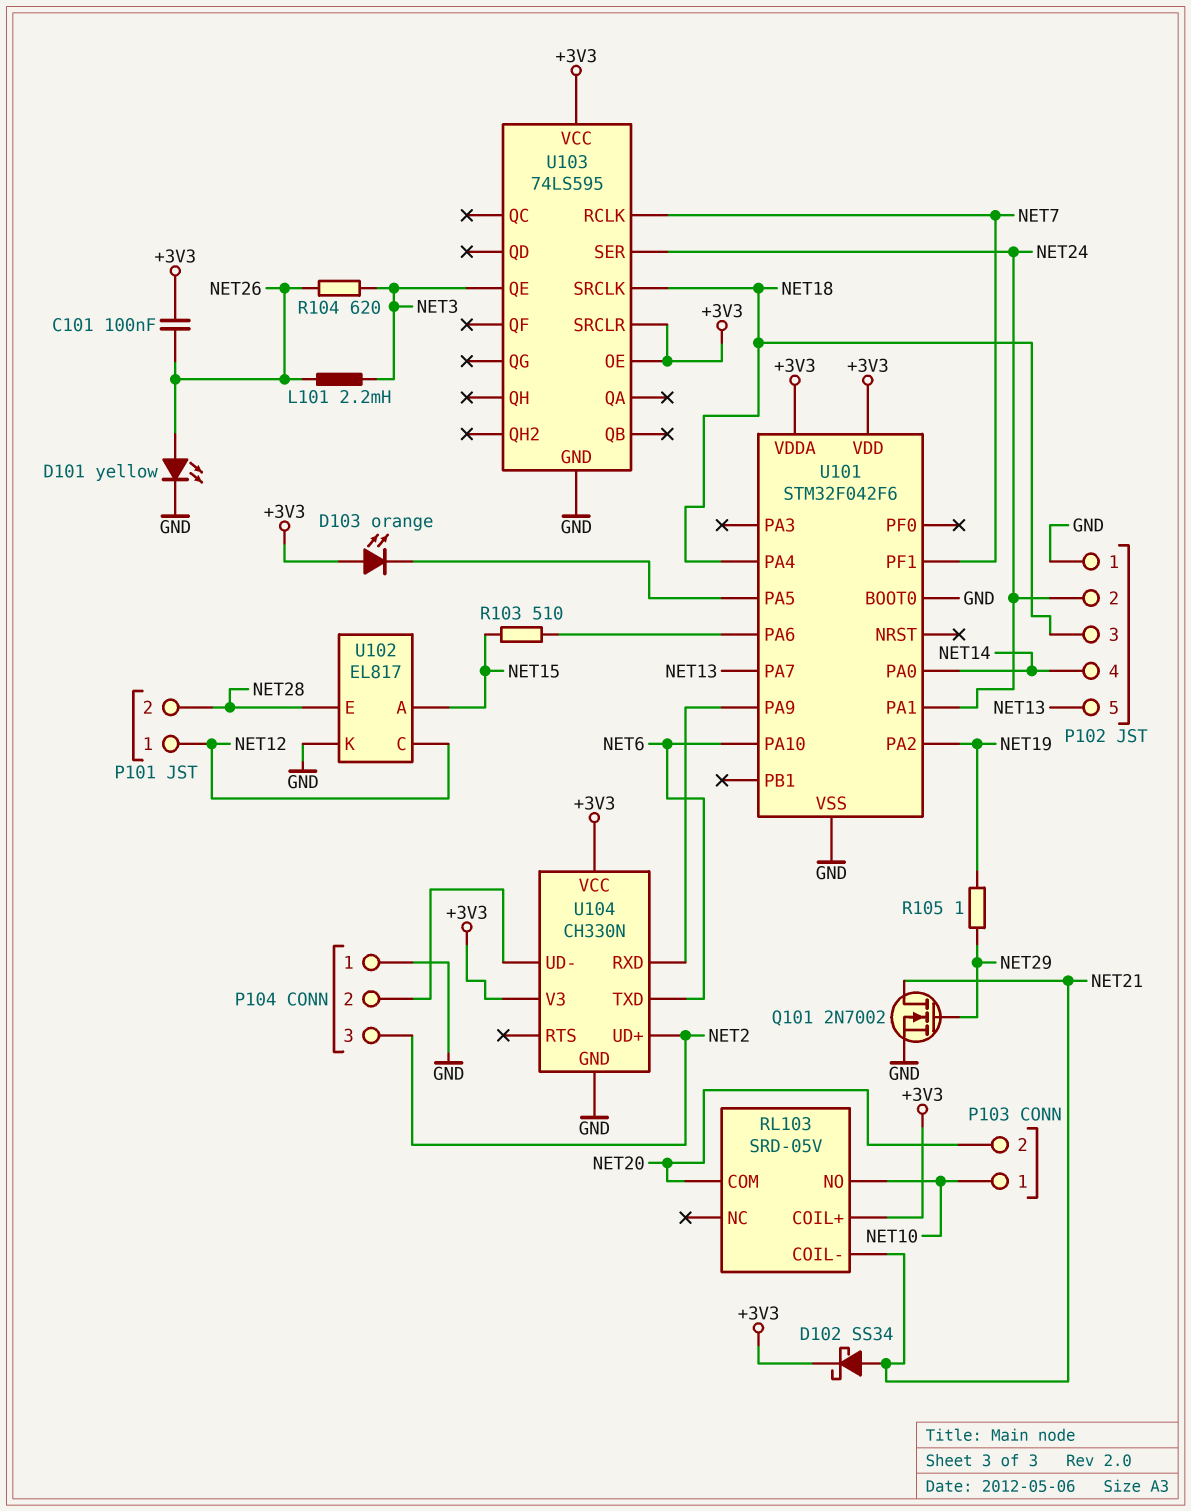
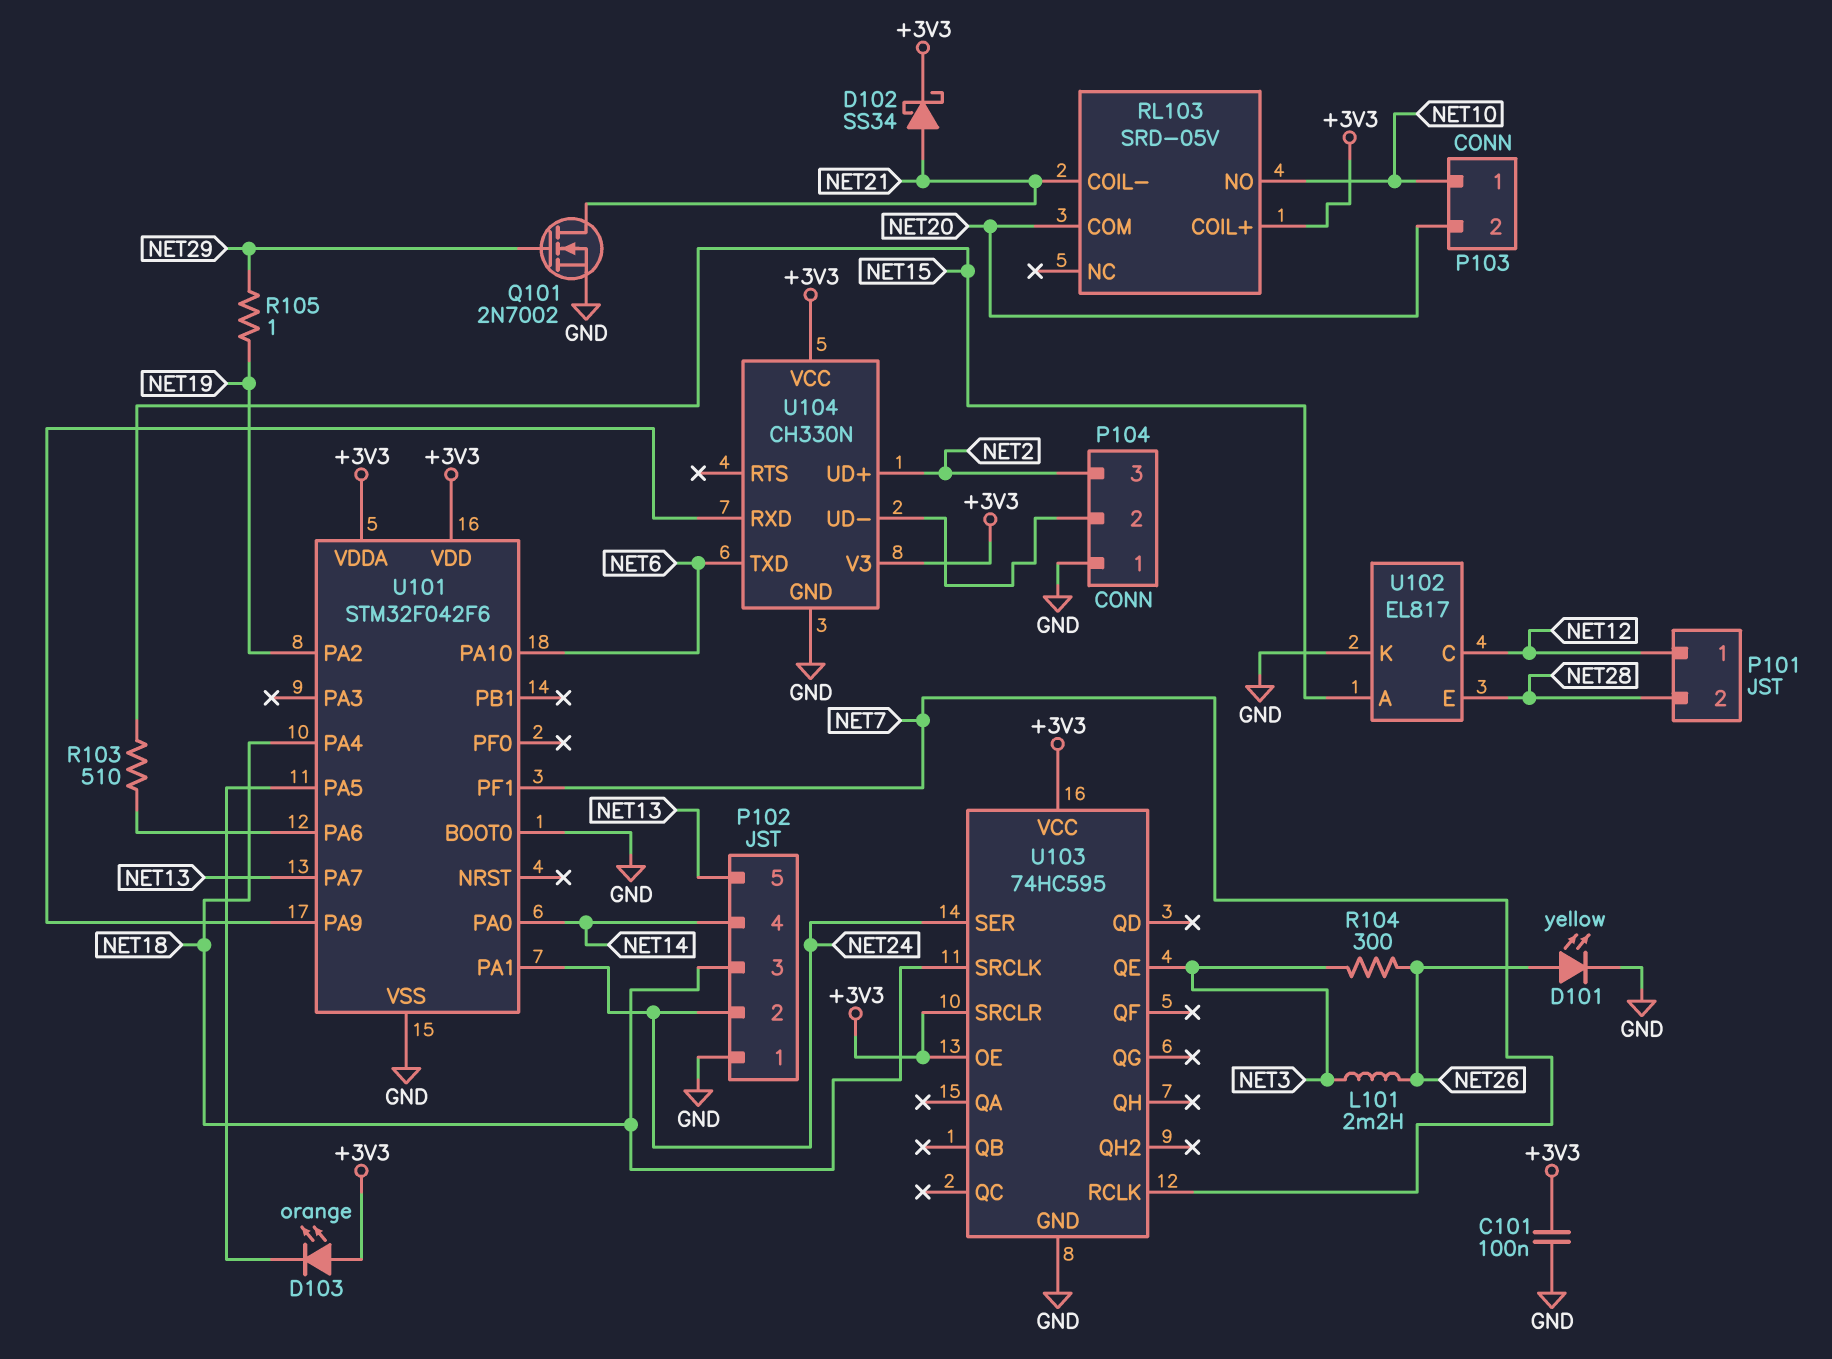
C101: 100nF (+3V3, NET26) -> 100nF (+3V3, GND)
R104: 620 (NET3, NET26) -> 300 (NET3, NET26)
U103: 74LS595 -> 74HC595

